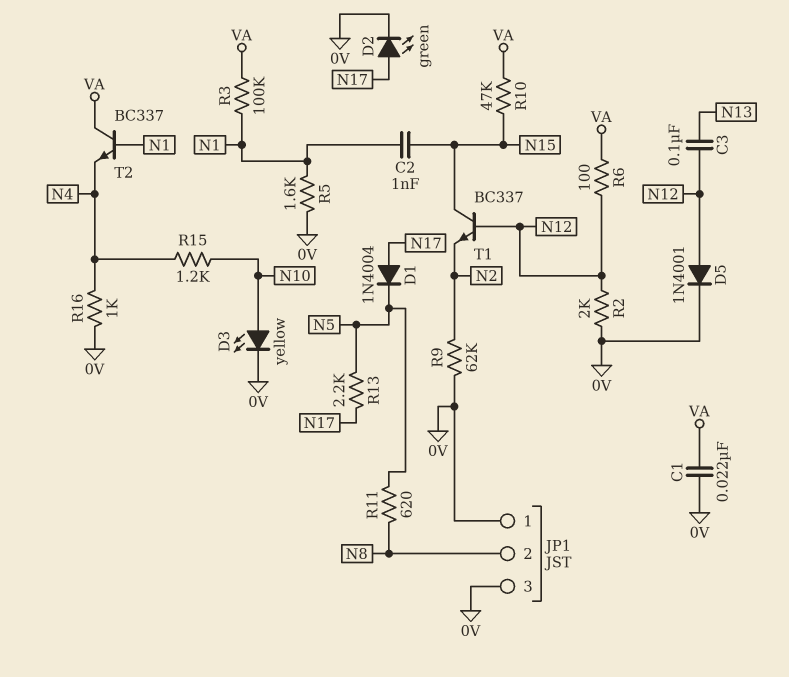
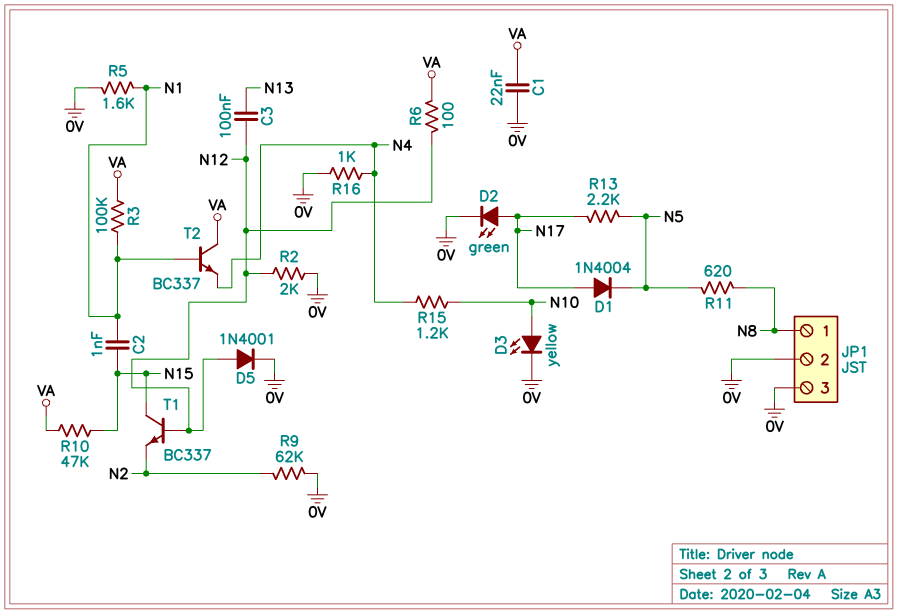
JP1 pin 1: 0V -> N8
JP1 pin 2: N8 -> 0V

